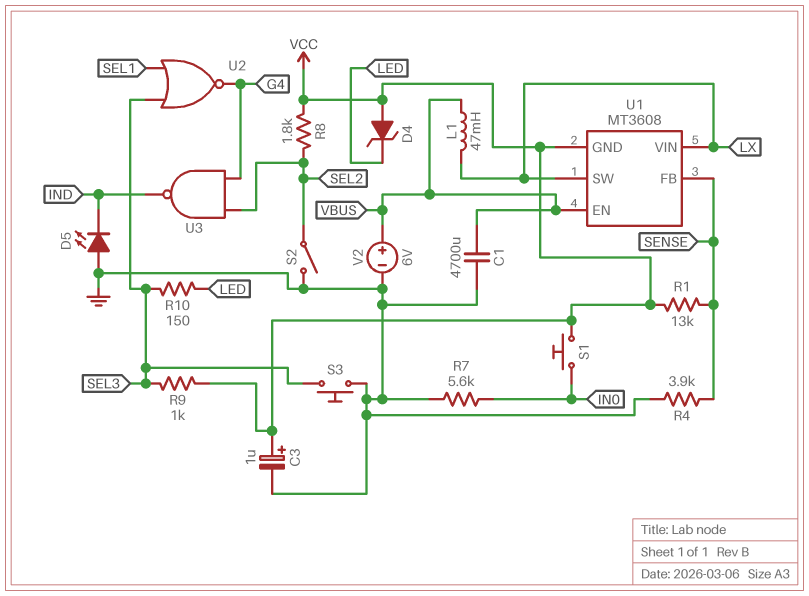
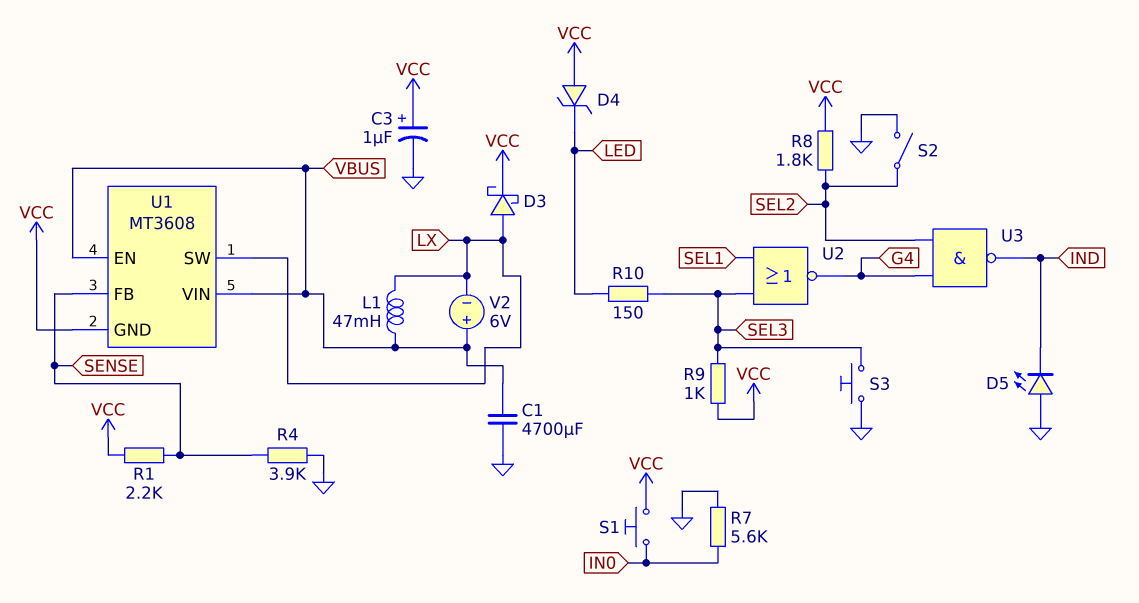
D3: none -> schottky (A LX, K VCC)
R1: 13k (SENSE, VCC) -> 2.2k (SENSE, VCC)
U1 pin VIN: LX -> VBUS
V2: 6V (plus VBUS, minus GND) -> 6V (plus VBUS, minus LX)

